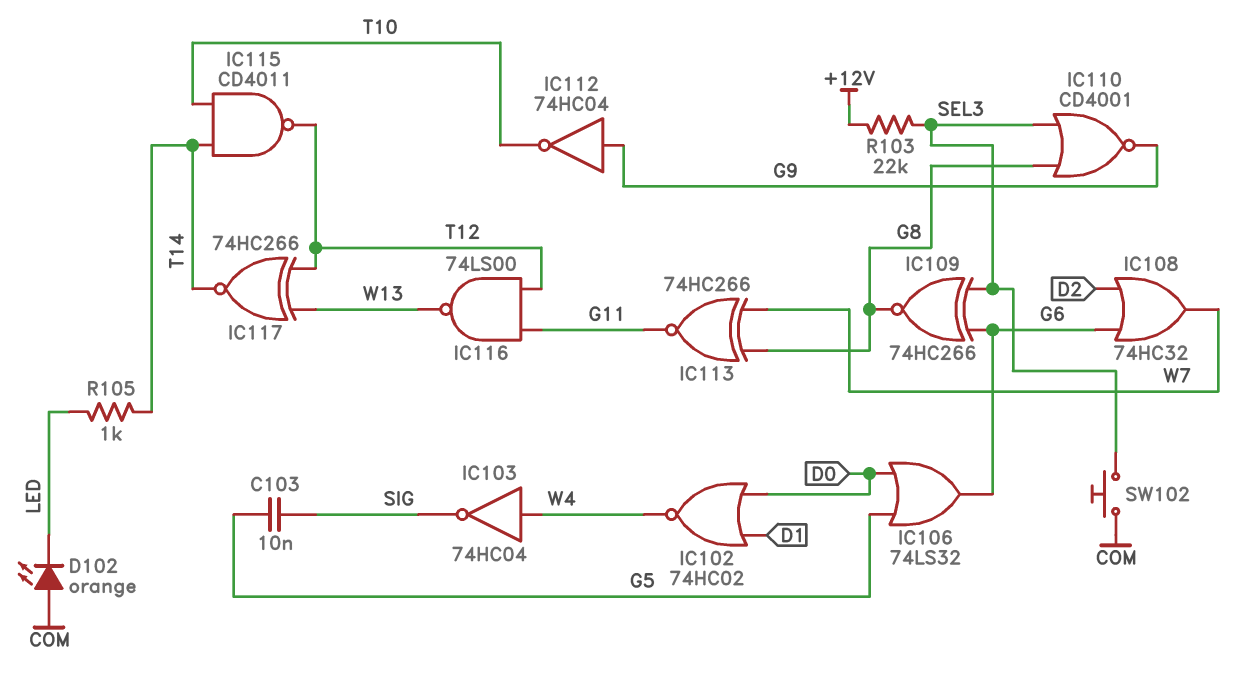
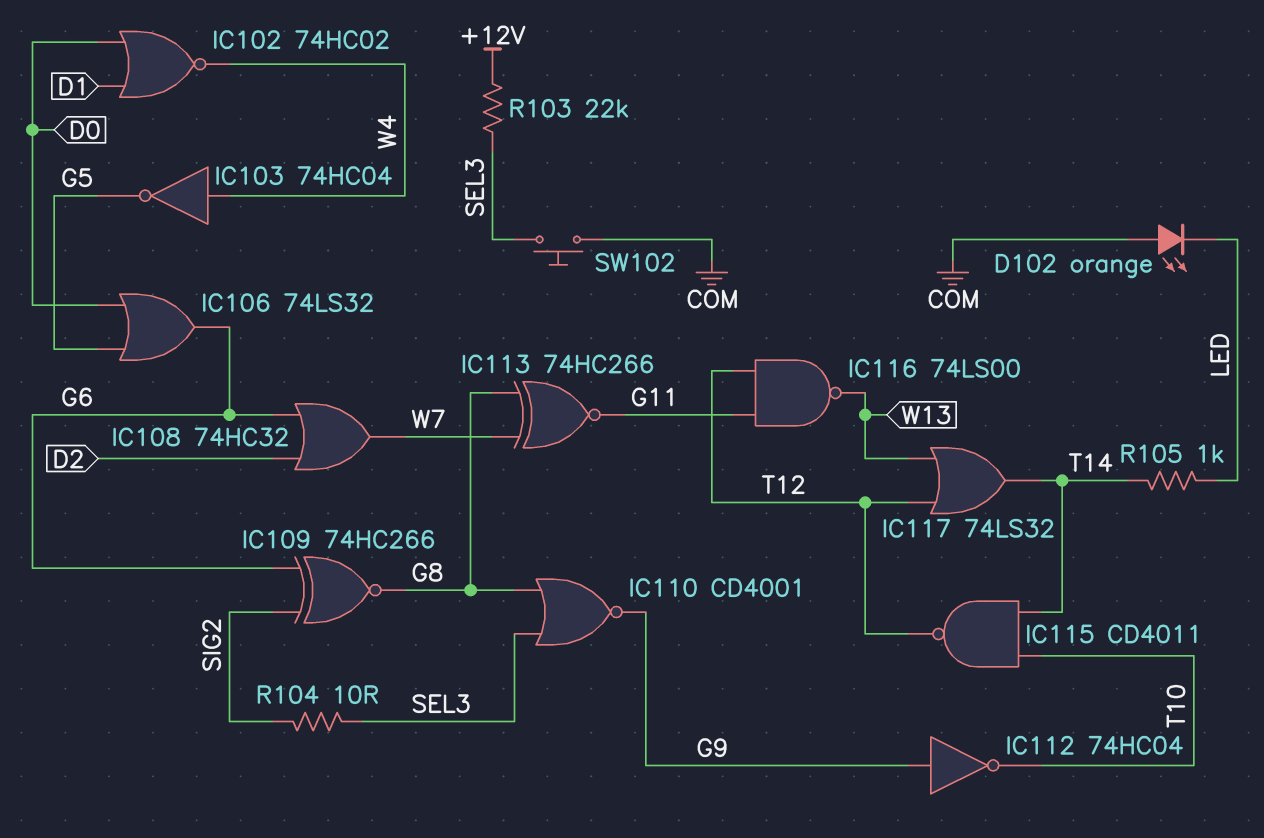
C103: 10nF (G5, SIG) -> none
IC103: NOT 74HC04 (in W4, out SIG) -> NOT 74HC04 (in W4, out G5)
IC109: XNOR 74HC266 (in G6, in SEL3, out G8) -> XNOR 74HC266 (in G6, in SIG2, out G8)
IC117: XNOR 74HC266 (in T12, in W13, out T14) -> OR 74LS32 (in T12, in W13, out T14)
R104: none -> 10 (SEL3, SIG2)

